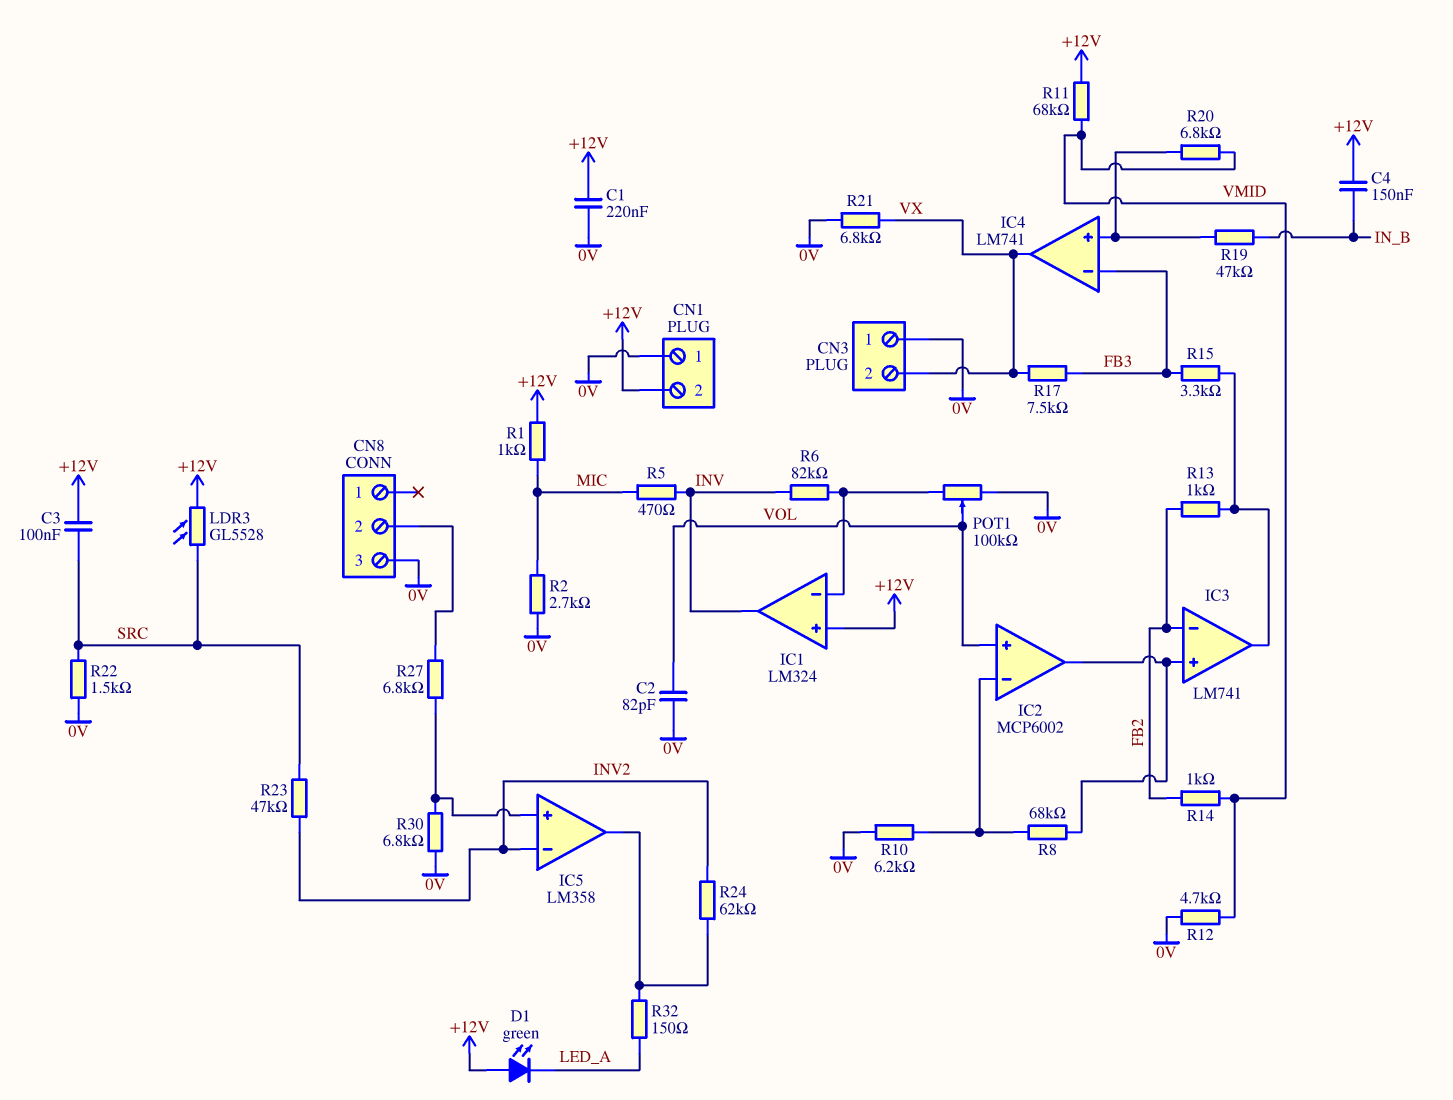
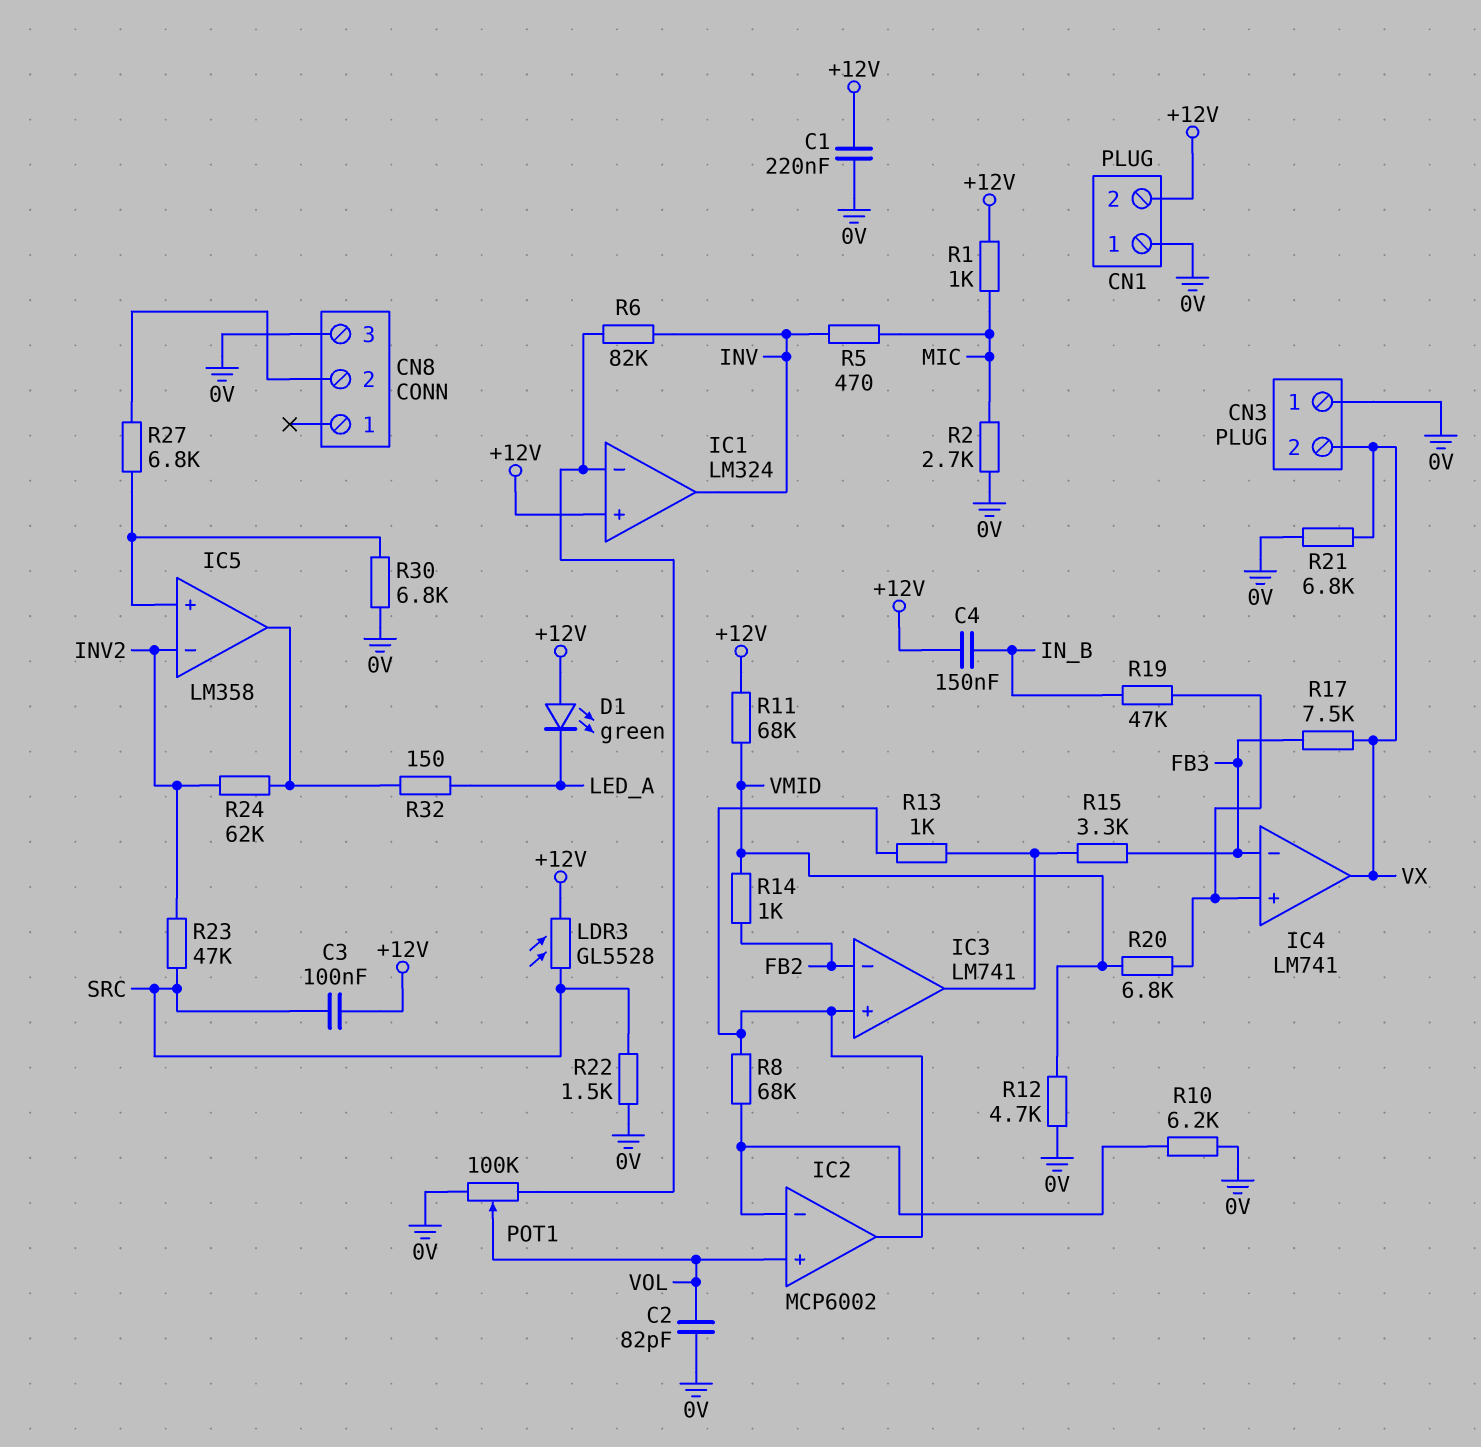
R13: 1k (FB2, IC3/out) -> 1k (IC2/out, IC3/out)

